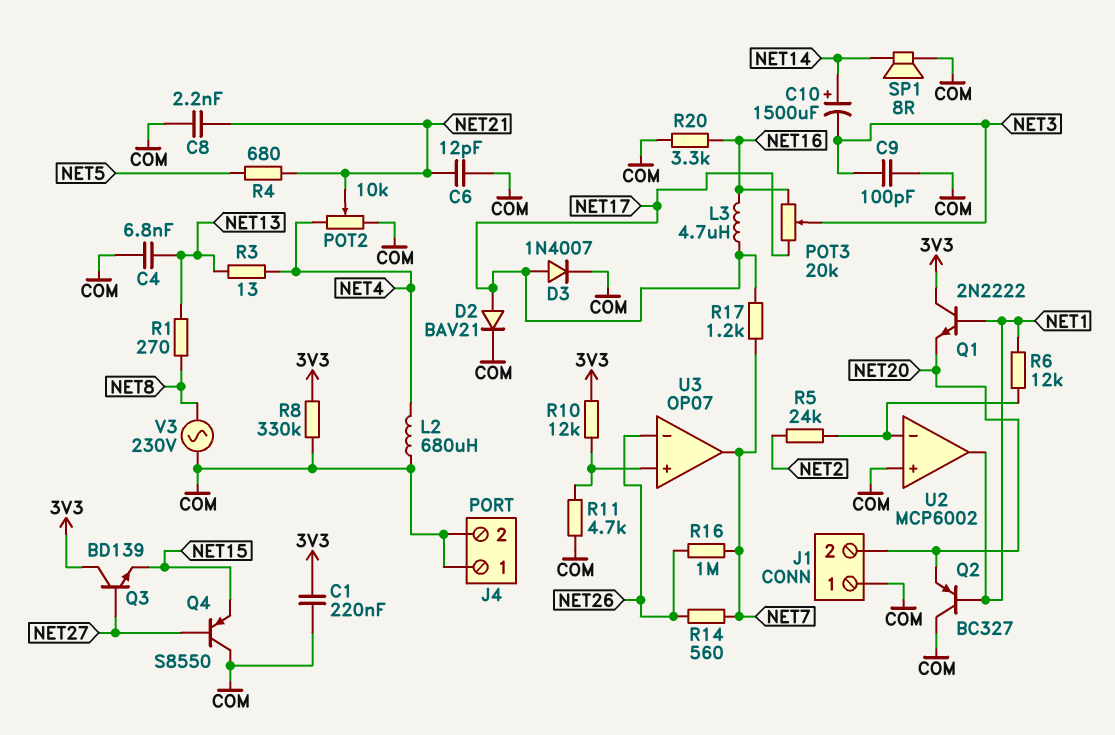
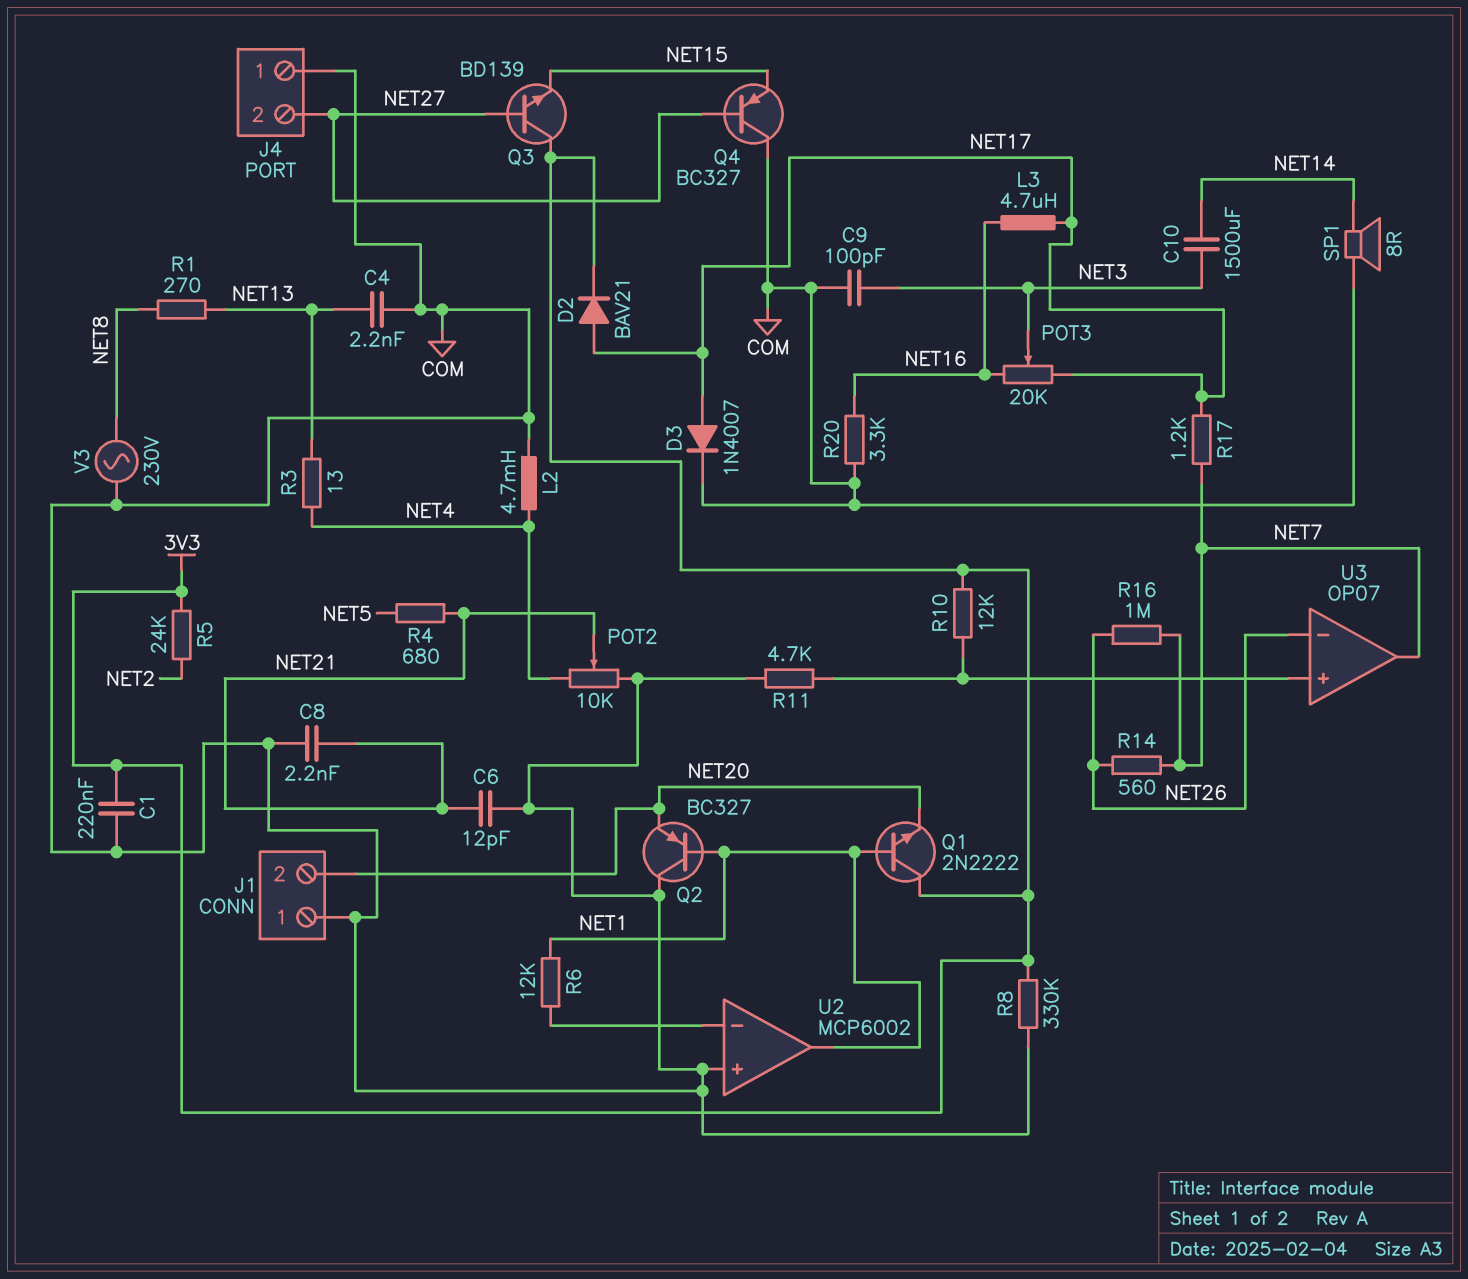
C4: 6.8nF (COM, NET13) -> 2.2nF (COM, NET13)
C10: 1500uF (plus NET14, minus NET3) -> 1500uF (NET3, NET14)
D2: diode BAV21 (A NET17, K COM) -> diode BAV21 (A NET17, K 3V3)
J4 pin 2: COM -> NET27
L2: 680uH (COM, NET4) -> 4.7mH (COM, NET4)
Q4: PNP S8550 (B NET27, C COM, E NET15) -> PNP BC327 (B NET27, C COM, E NET15)
R5: 24k (NET2, U2/in-) -> 24k (3V3, NET2)

